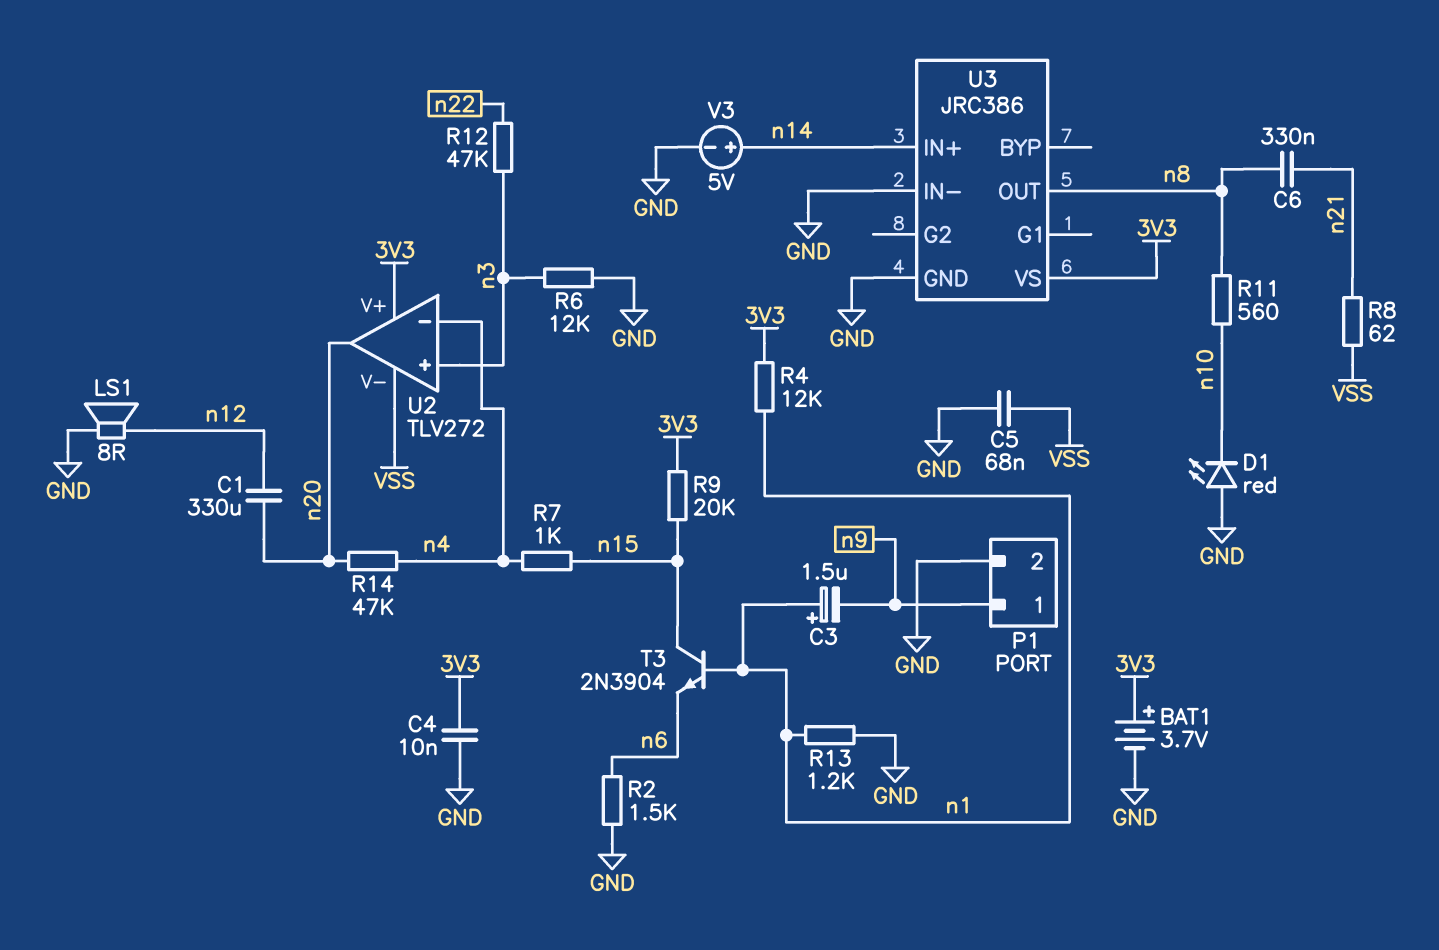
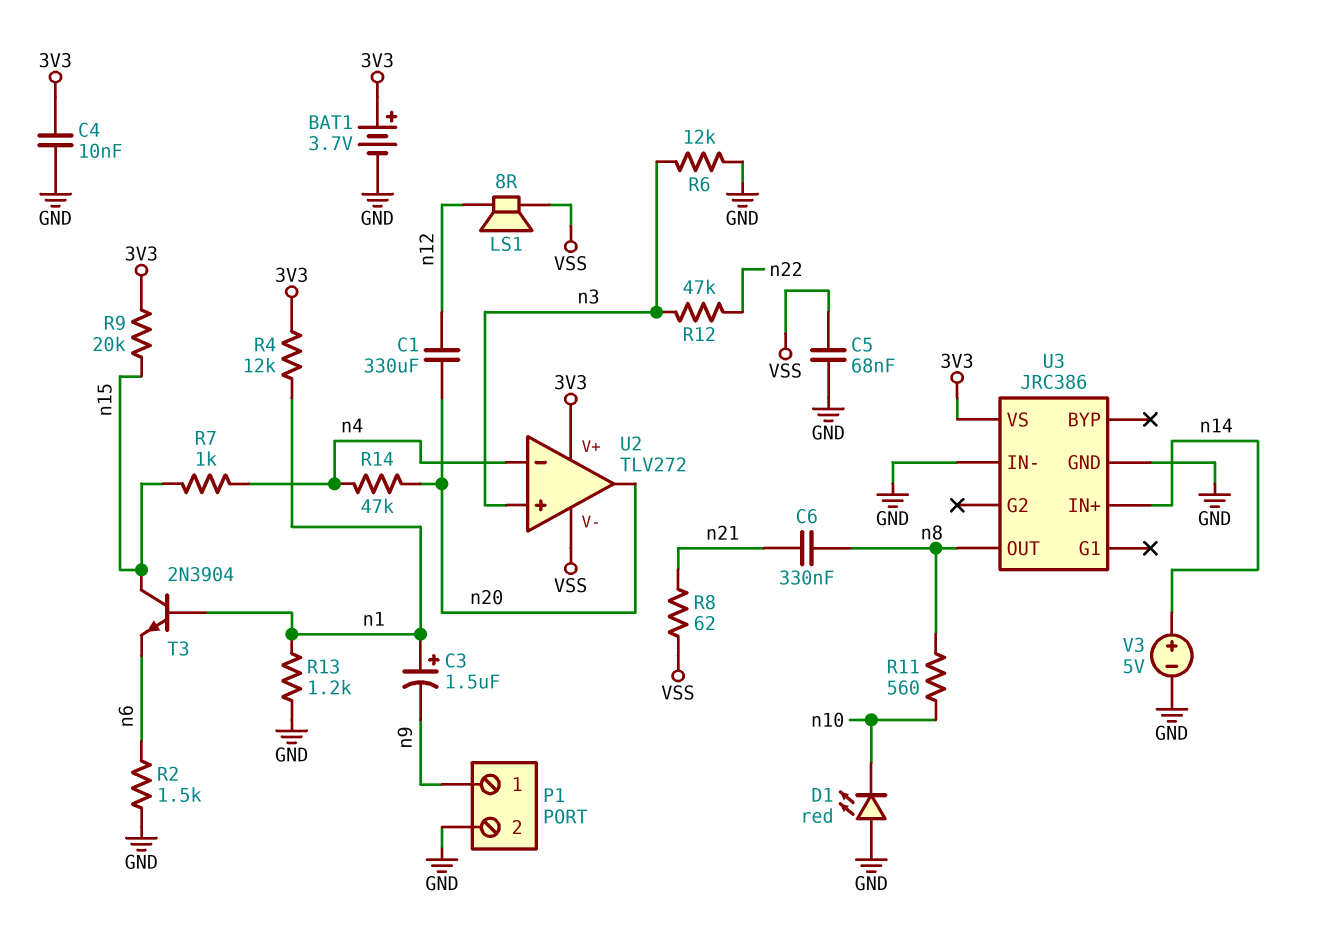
LS1: speaker 8R (GND, n12) -> speaker 8R (VSS, n12)

